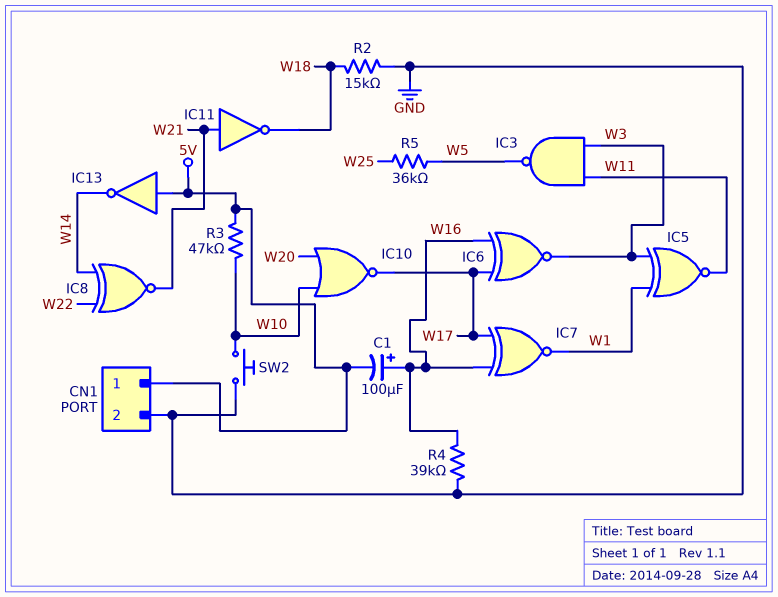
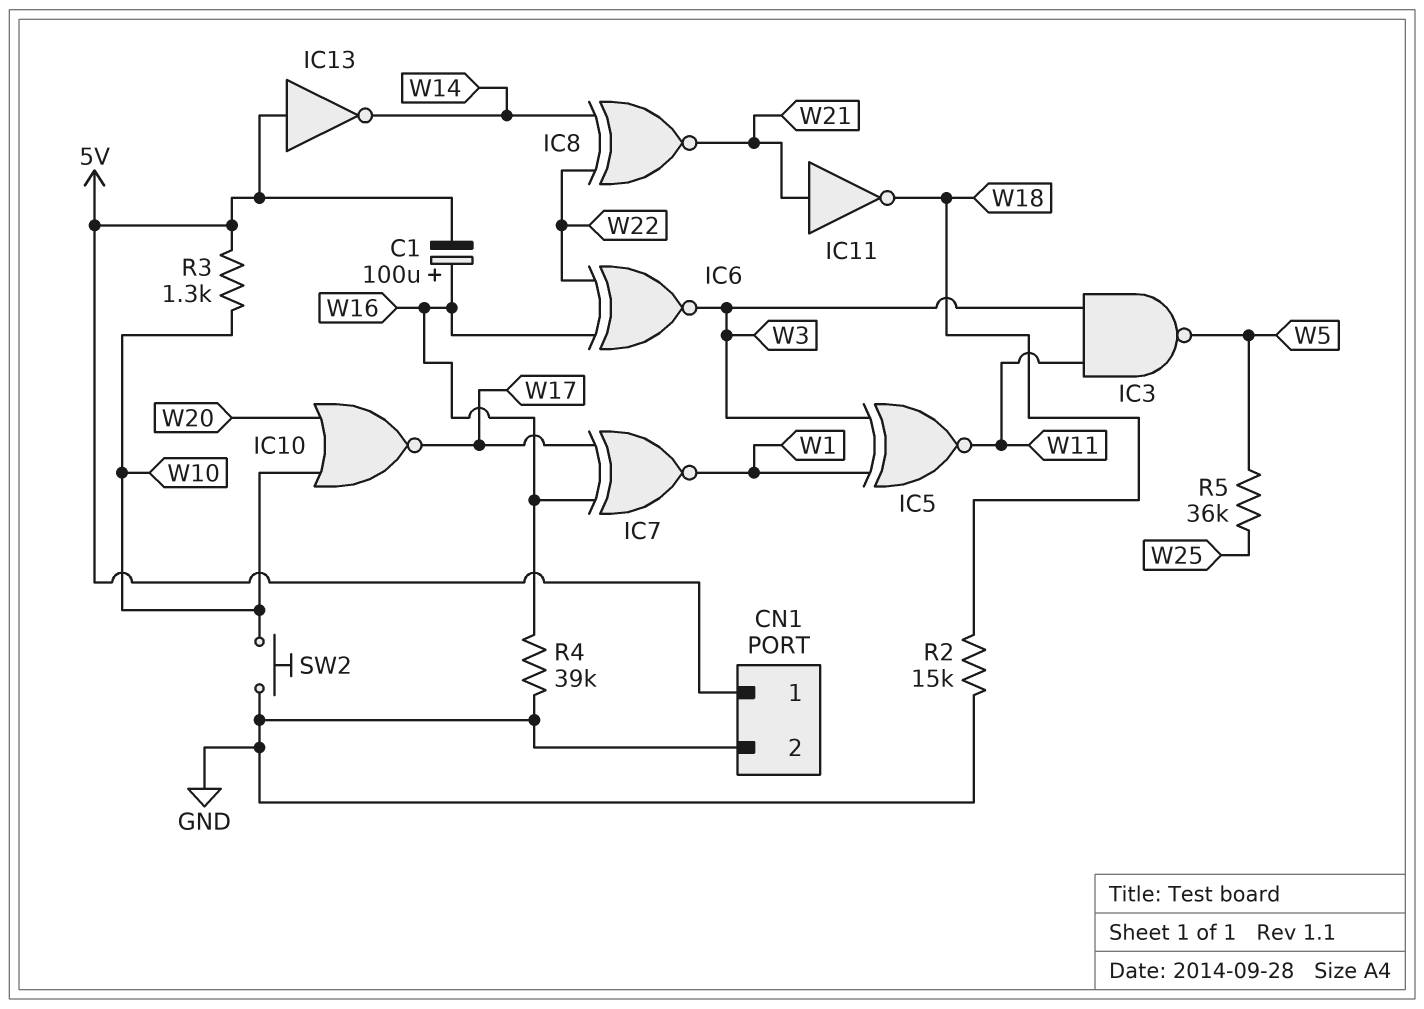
IC6: XNOR (in W16, in W17, out W3) -> XNOR (in W16, in W22, out W3)
R3: 47k (5V, W10) -> 1.3k (5V, W10)

